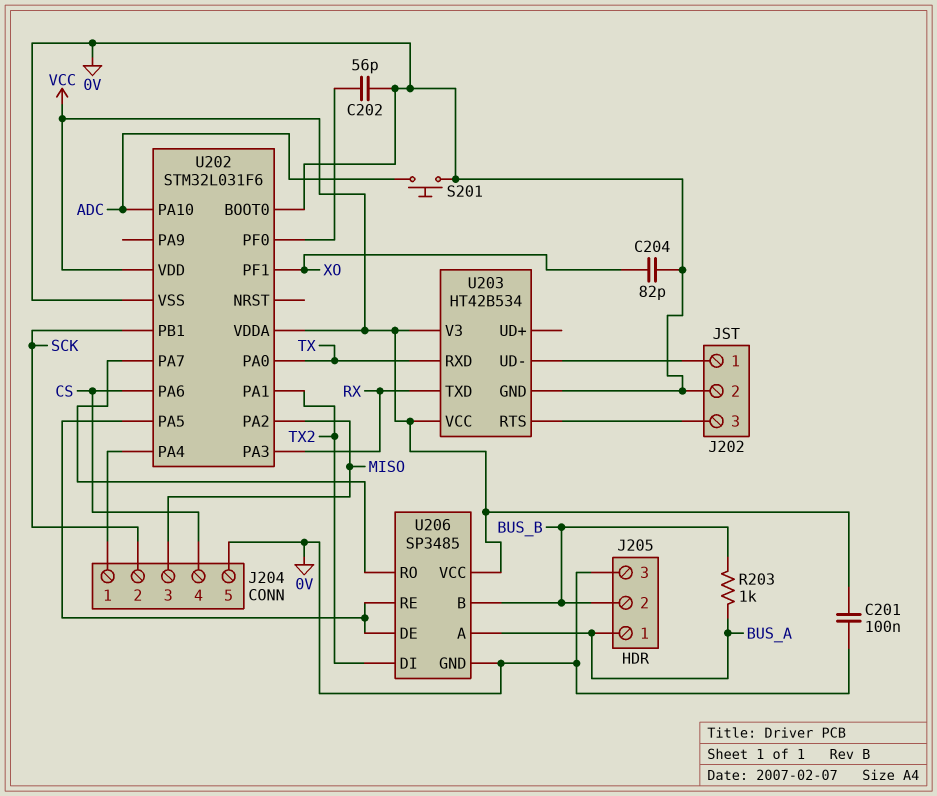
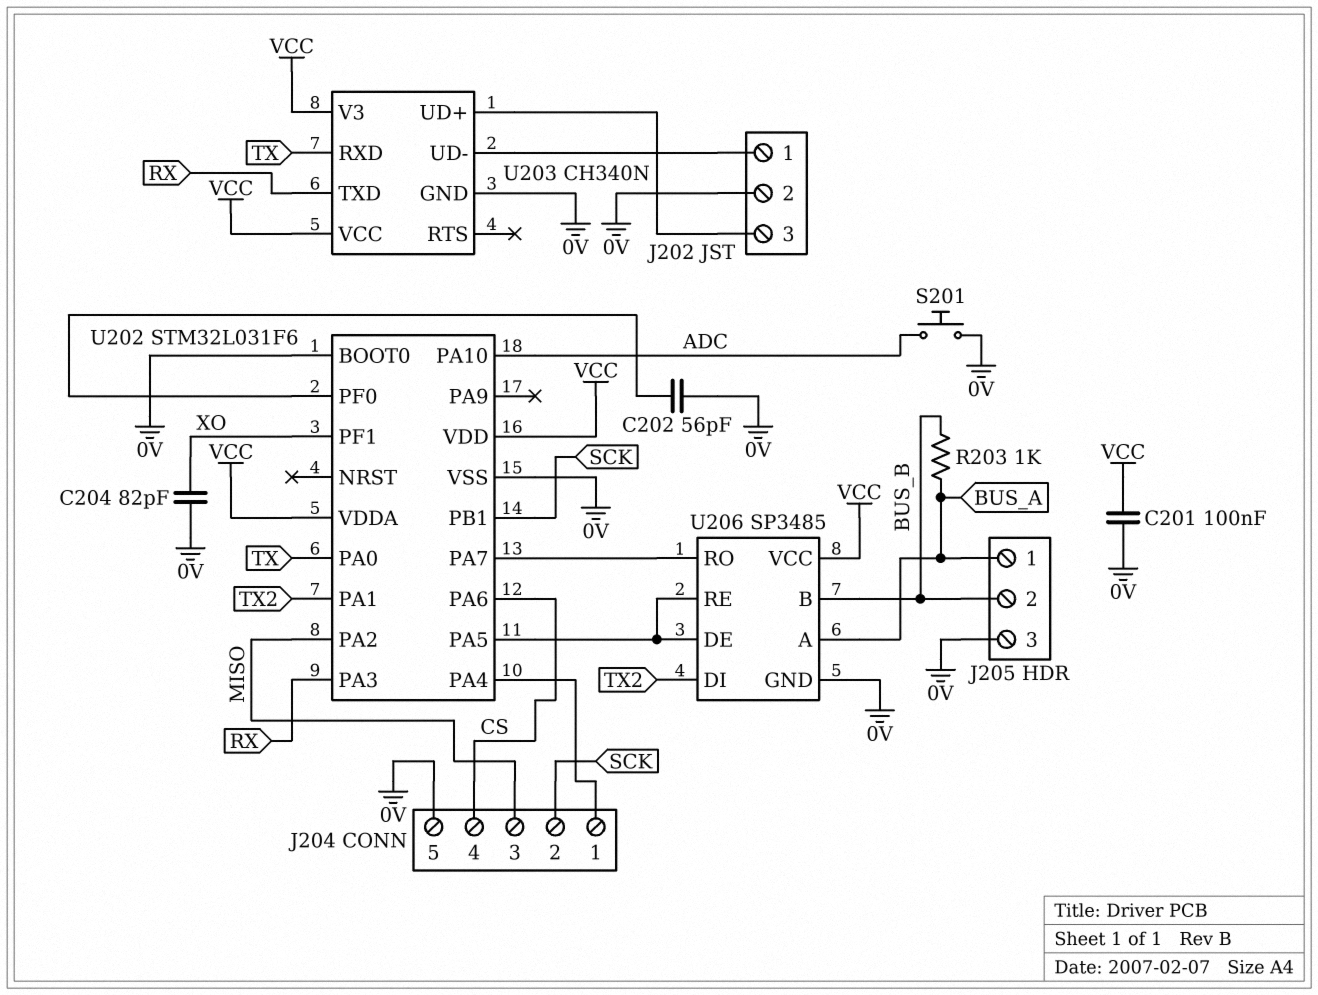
U203: HT42B534 -> CH340N
U203 pin RTS: J202/3 -> none
U203 pin UD+: none -> J202/3

